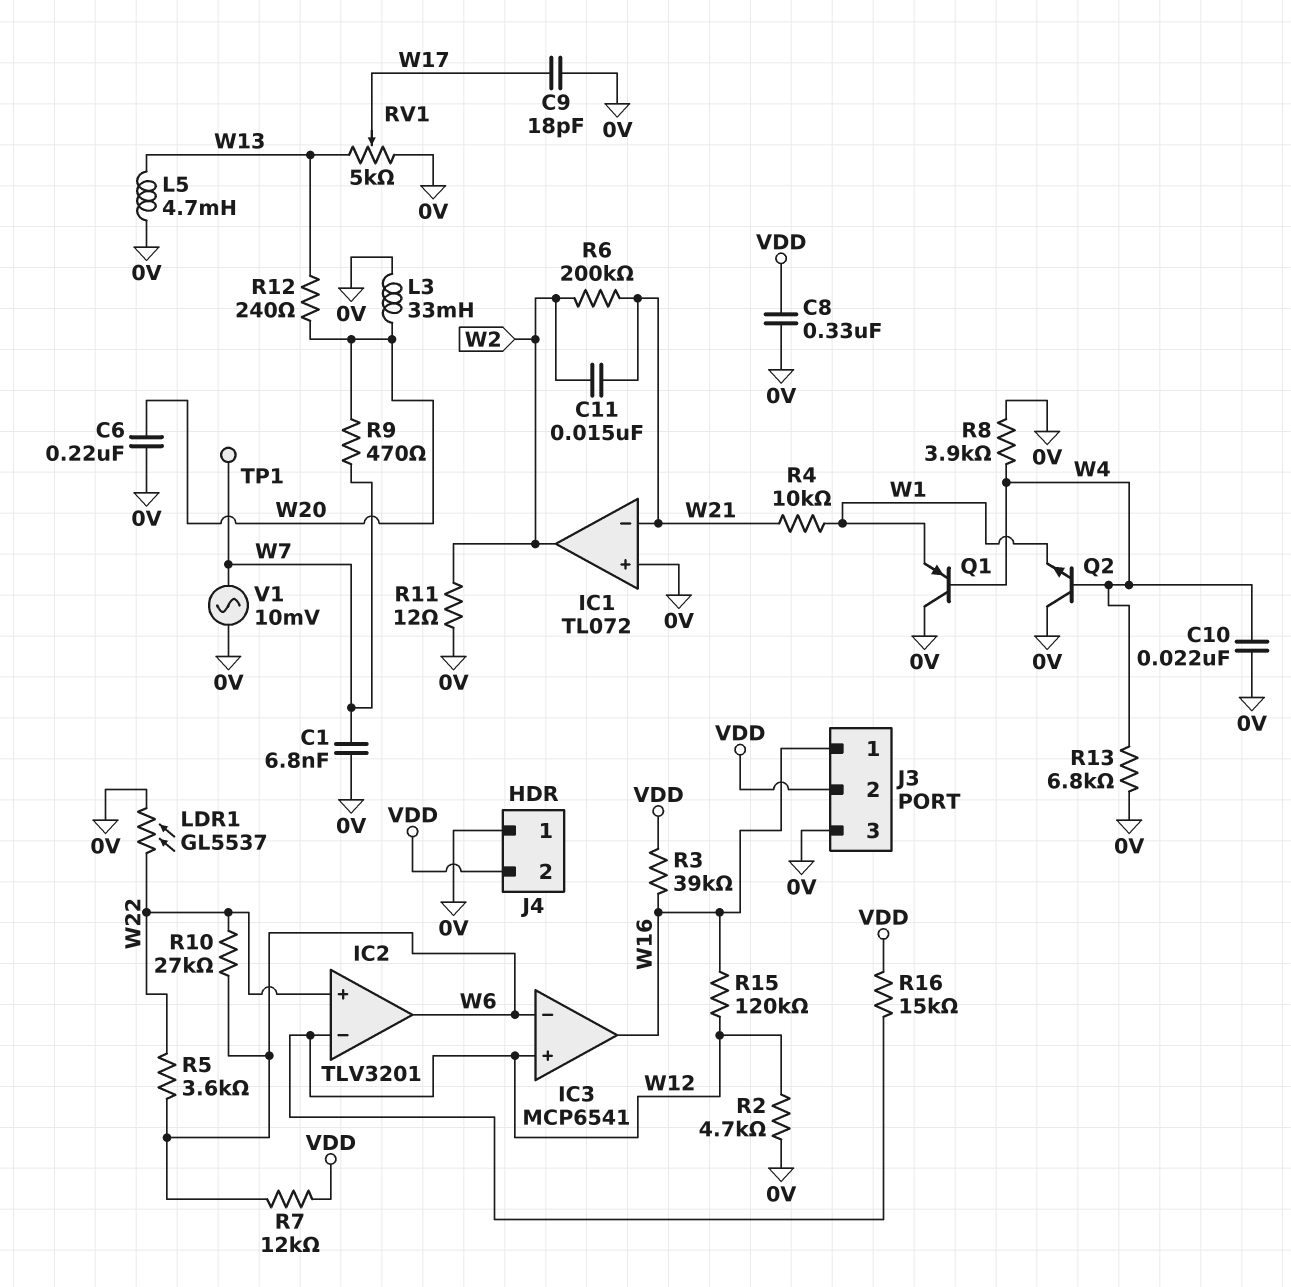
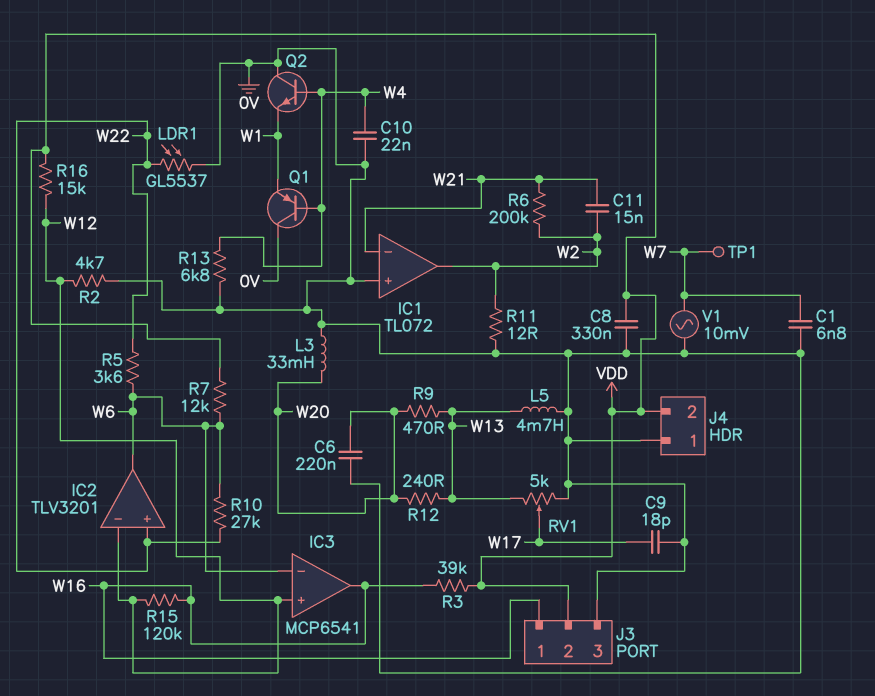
R4: 10k (W1, W21) -> none
R8: 3.9k (0V, W4) -> none
R9: 470 (W7, W20) -> 470 (W13, W20)

